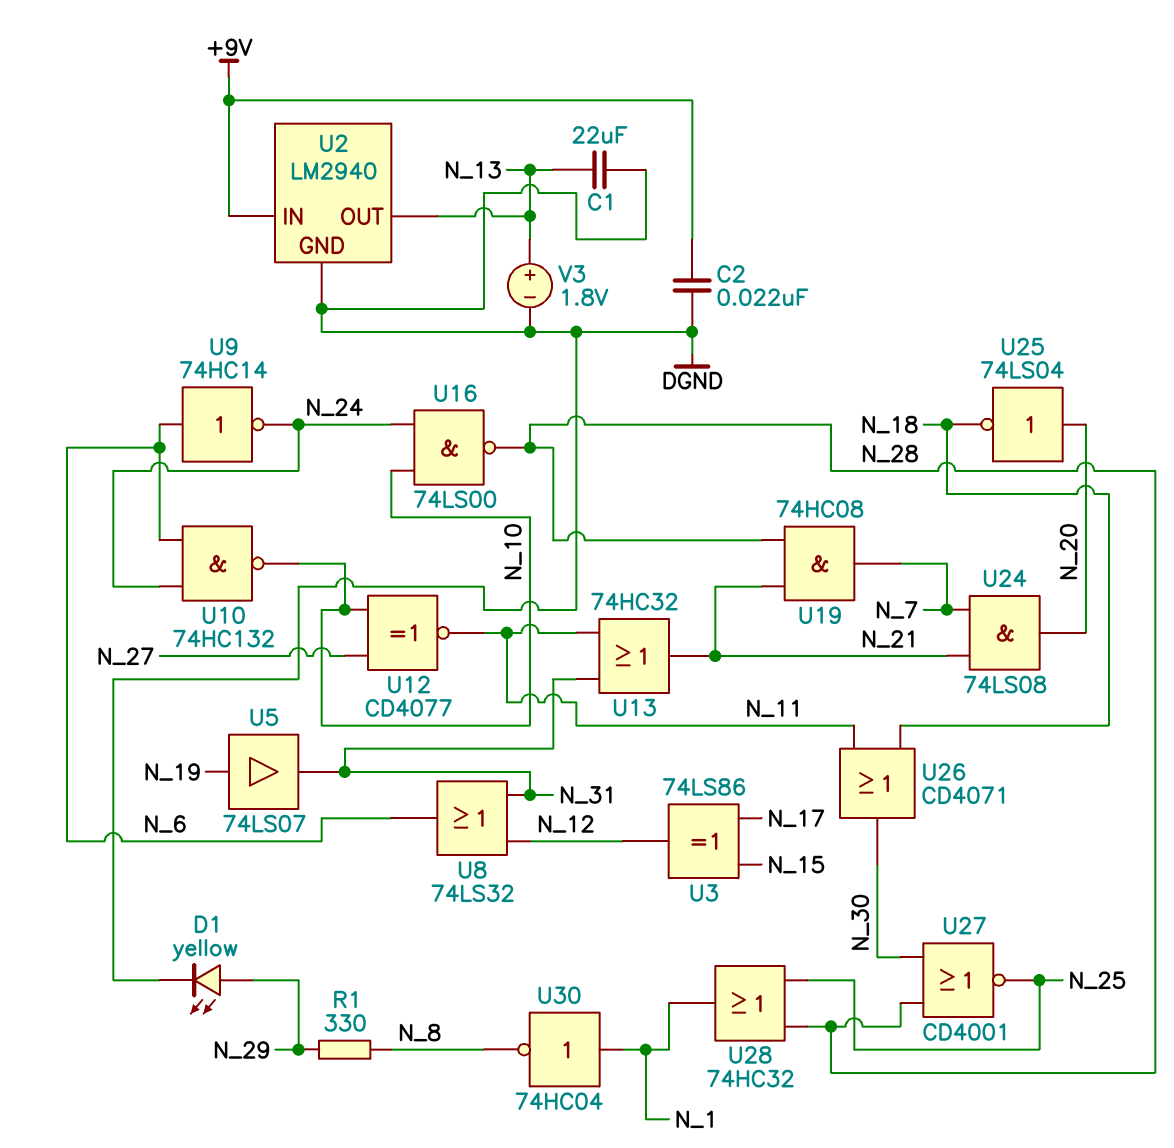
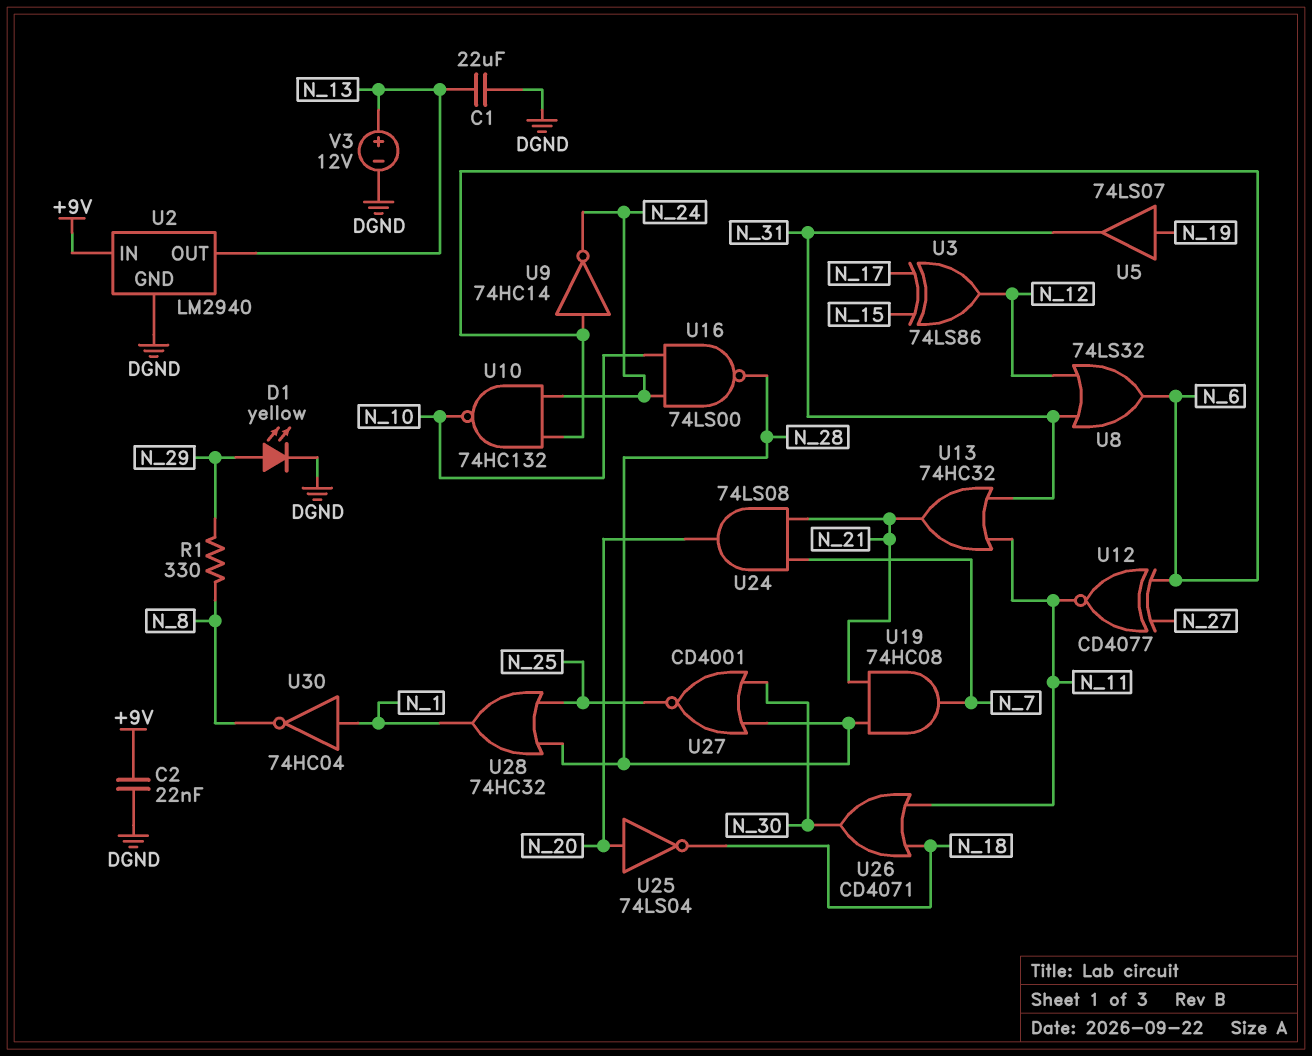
U12: XNOR CD4077 (in N_10, in N_27, out N_11) -> XNOR CD4077 (in N_6, in N_27, out N_11)
V3: 1.8V (plus N_13, minus DGND) -> 12V (plus N_13, minus DGND)

